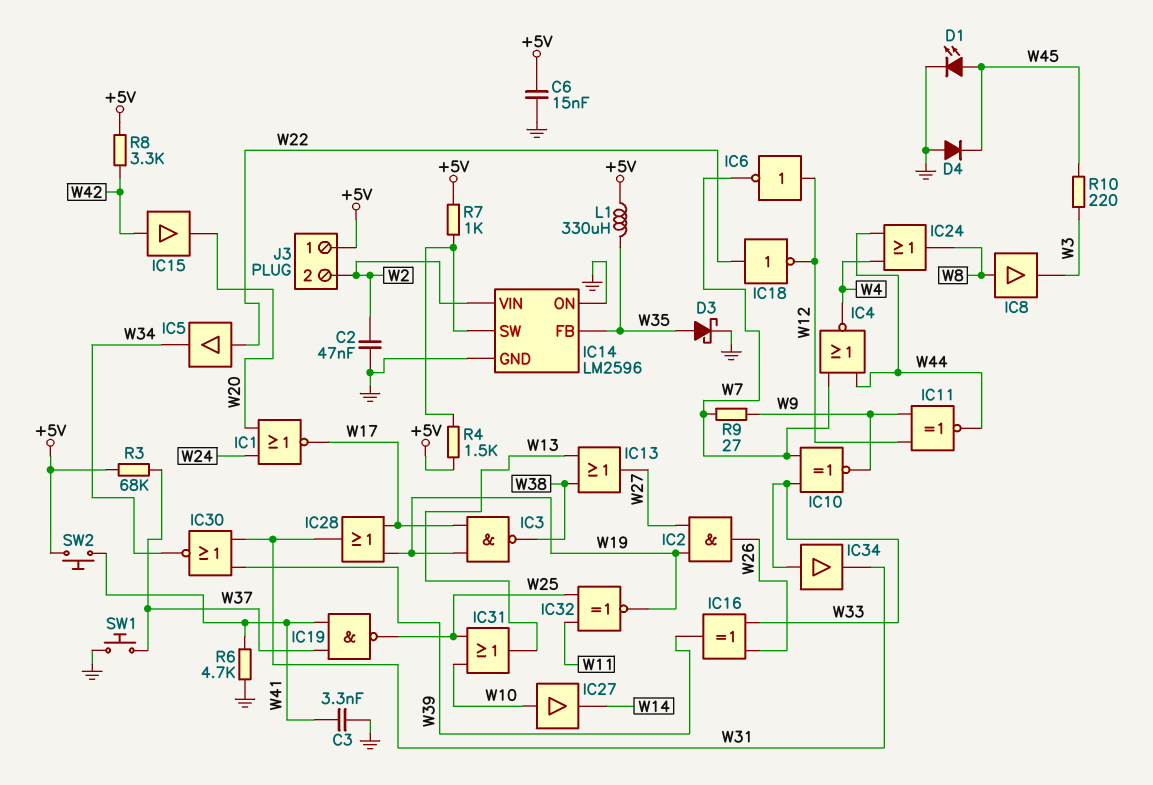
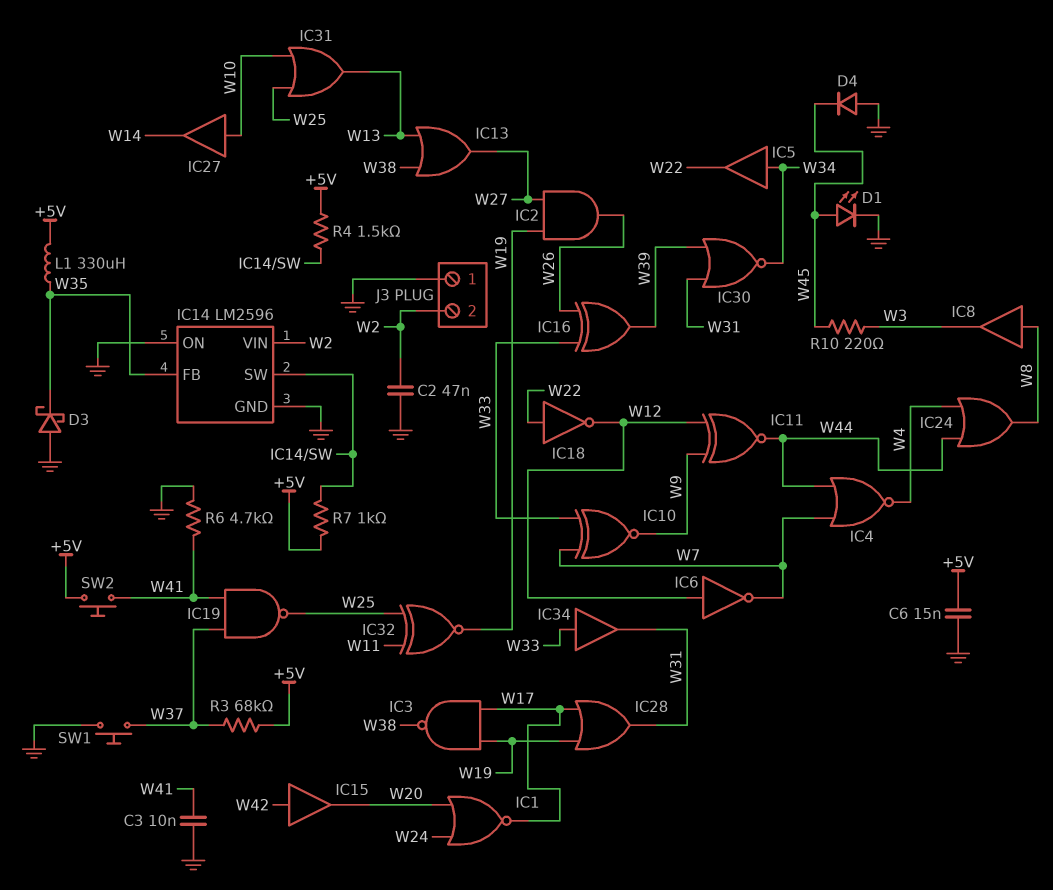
C3: 3.3nF (GND, W41) -> 10nF (GND, W41)
D3: schottky (A W35, K GND) -> schottky (A GND, K W35)
IC5: buffer (in W22, out W34) -> buffer (in W34, out W22)
J3 pin 1: +5V -> GND
R8: 3.3k (+5V, W42) -> none
R9: 27 (W7, W9) -> none

